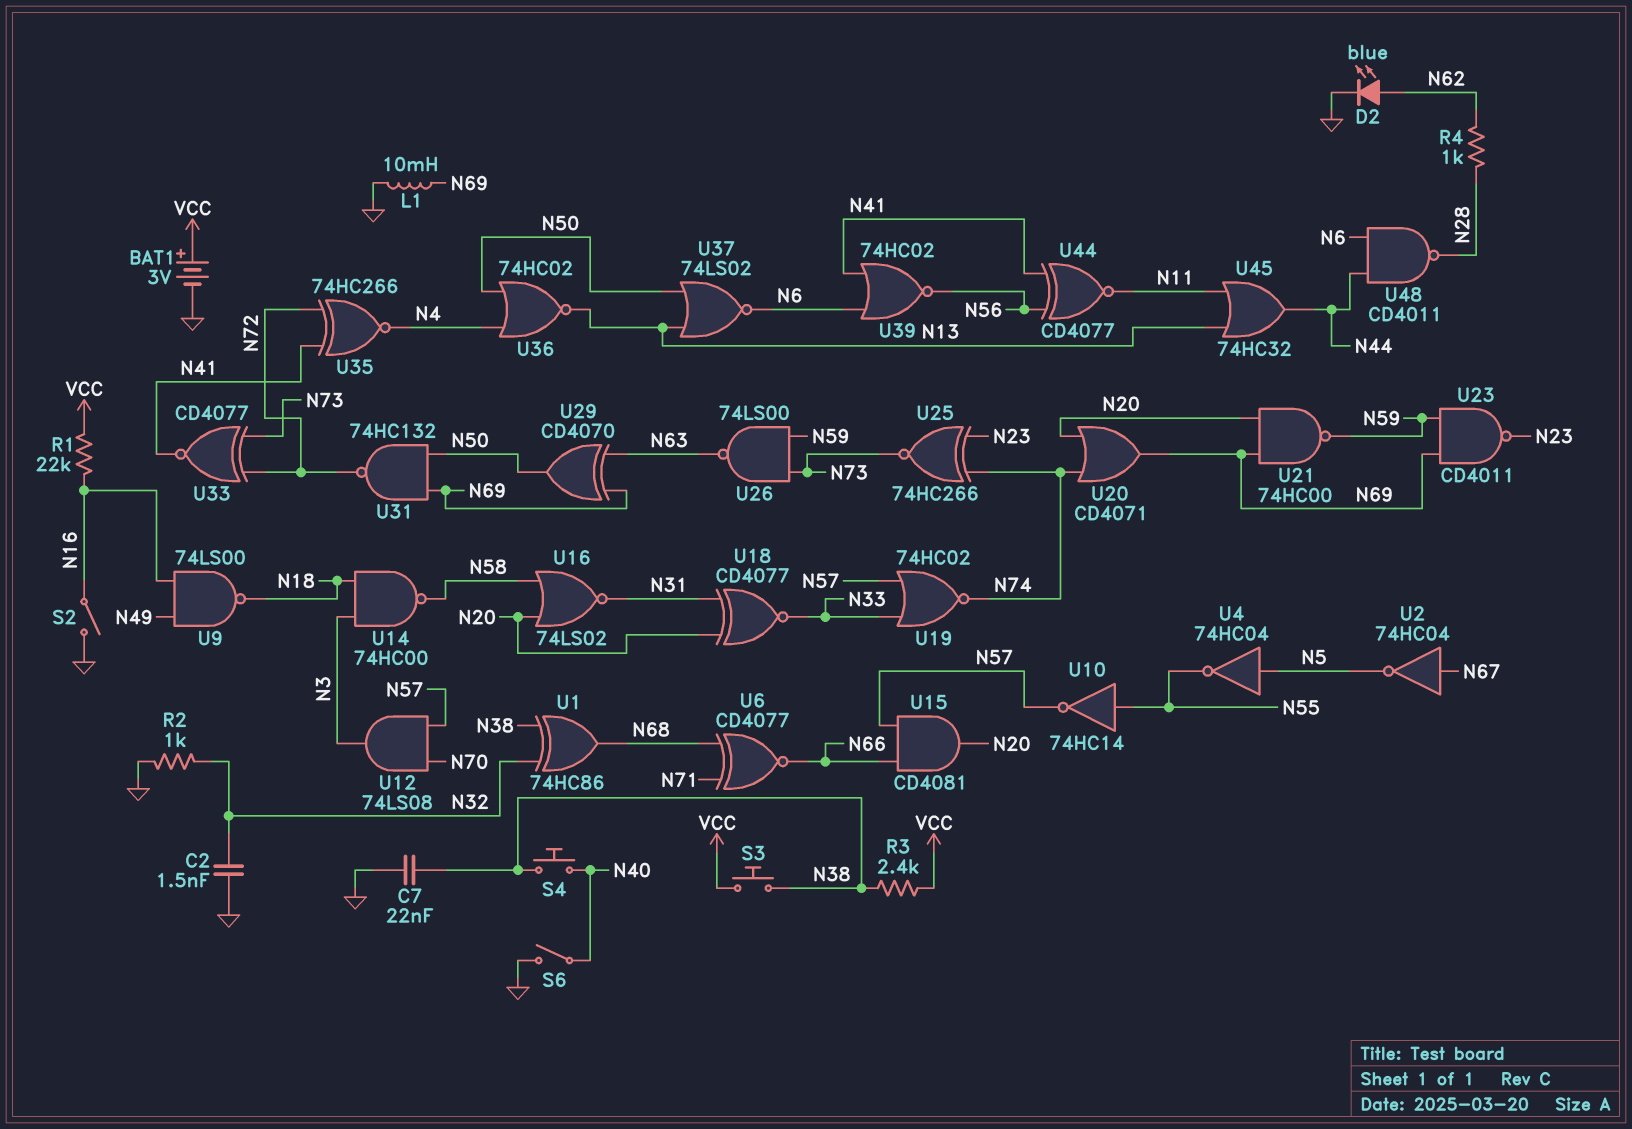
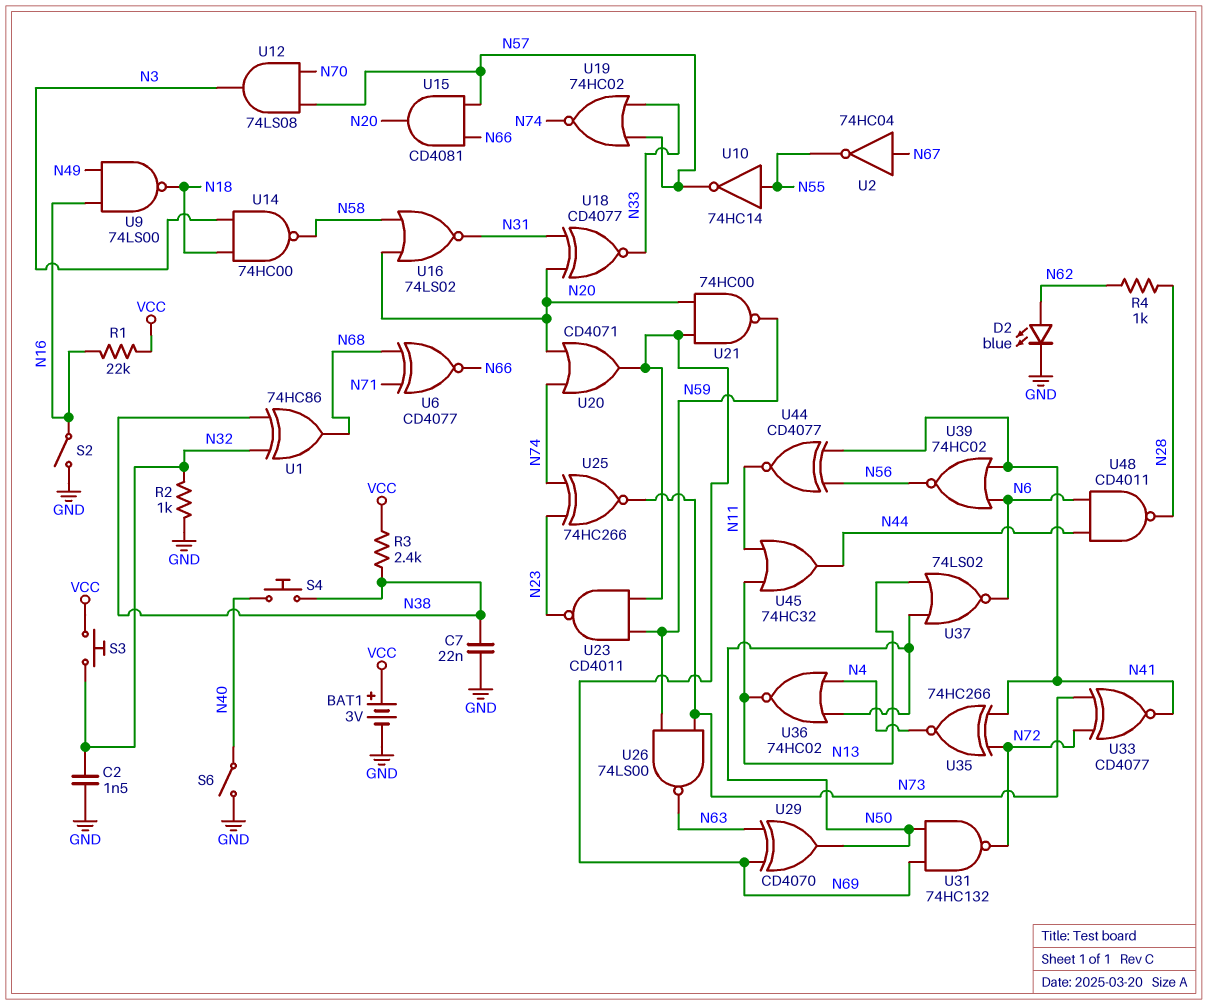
L1: 10mH (GND, N69) -> none
S3: button (N38, VCC) -> button (N32, VCC)
U2: NOT 74HC04 (in N67, out N5) -> NOT 74HC04 (in N67, out N55)
U4: NOT 74HC04 (in N5, out N55) -> none

